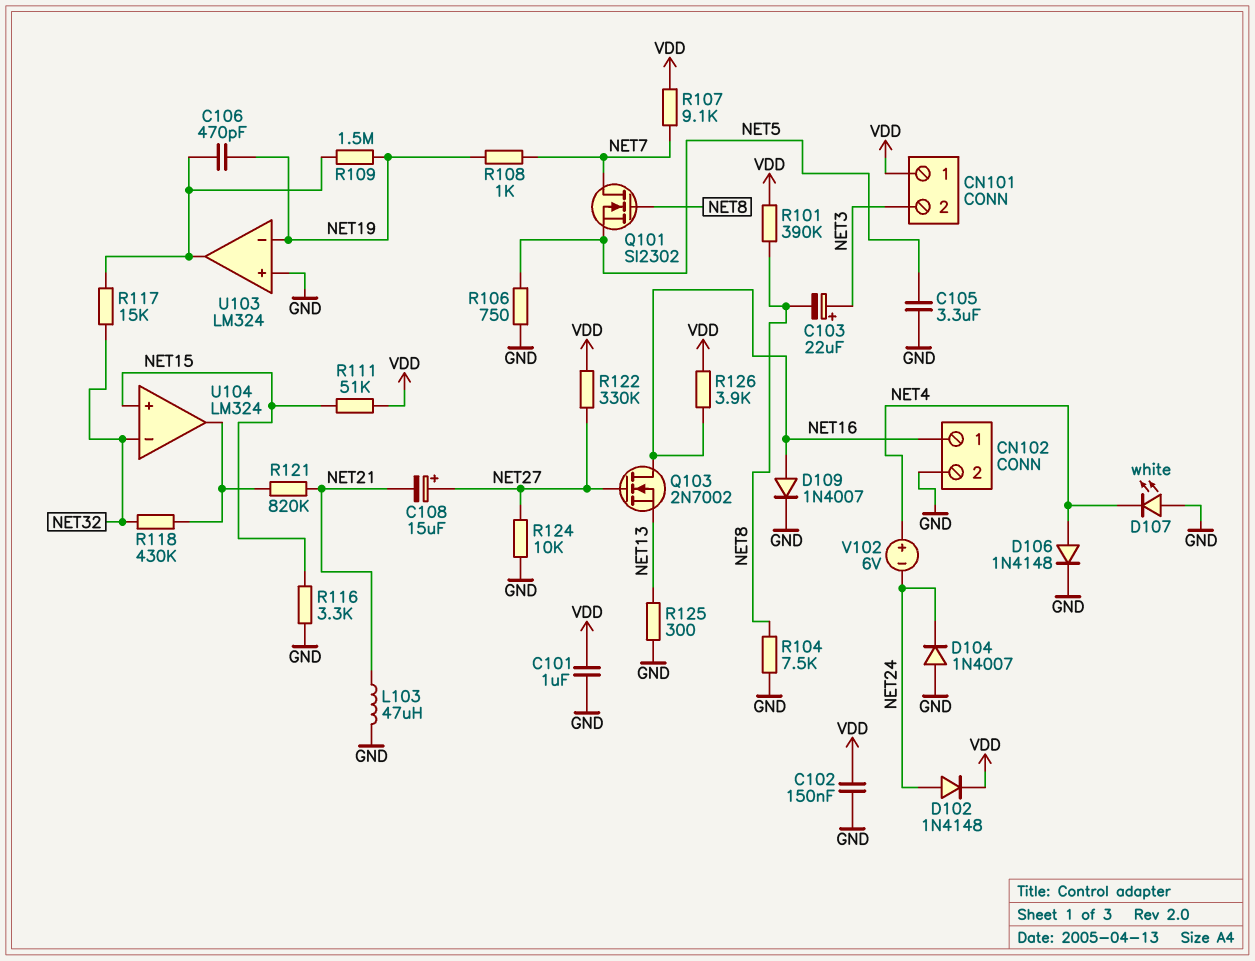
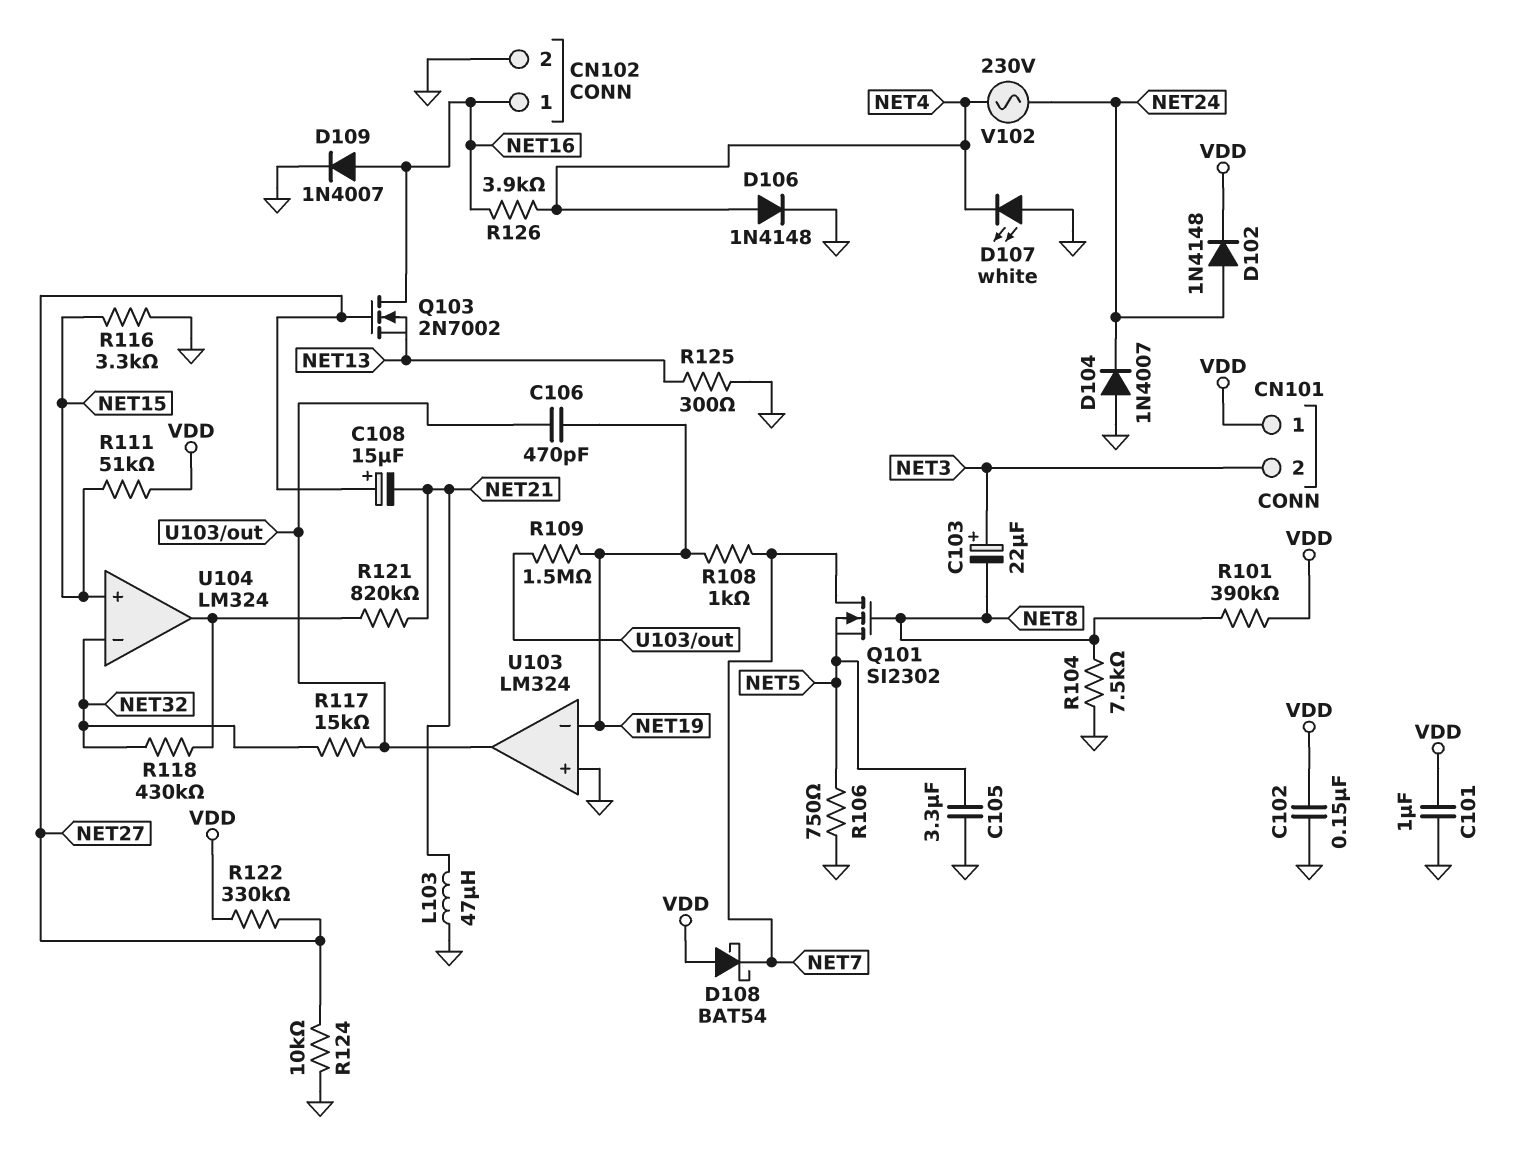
D108: none -> schottky BAT54 (A VDD, K NET7)
R107: 9.1k (NET7, VDD) -> none
R126: 3.9k (NET16, VDD) -> 3.9k (NET4, NET16)
V102: 6V (plus NET4, minus NET24) -> AC 230V (NET4, NET24)

